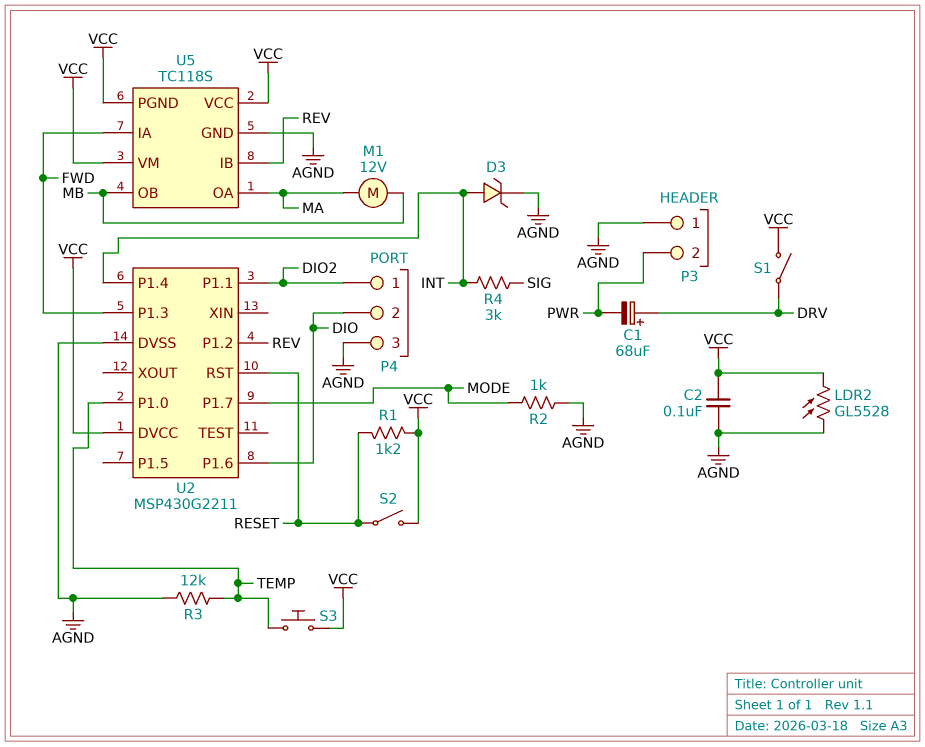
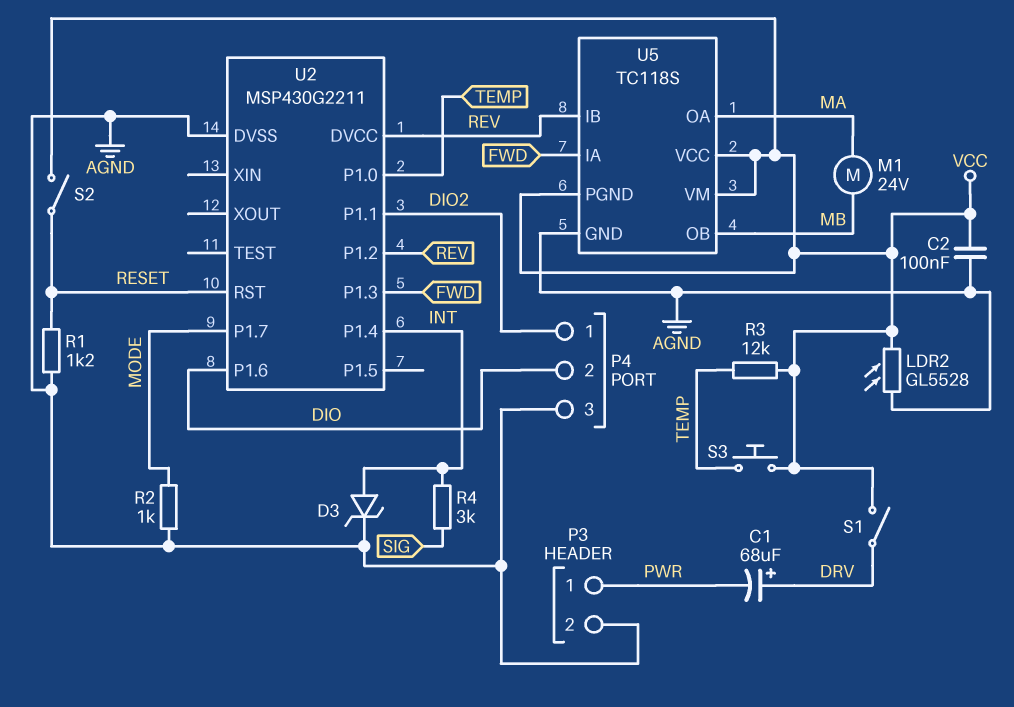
M1: motor 12V (MA, MB) -> motor 24V (MA, MB)
P3 pin 1: AGND -> PWR
P3 pin 2: PWR -> AGND
R1: 1.2k (RESET, VCC) -> 1.2k (AGND, RESET)
R3: 12k (AGND, TEMP) -> 12k (TEMP, VCC)
U2 pin DVCC: VCC -> REV

